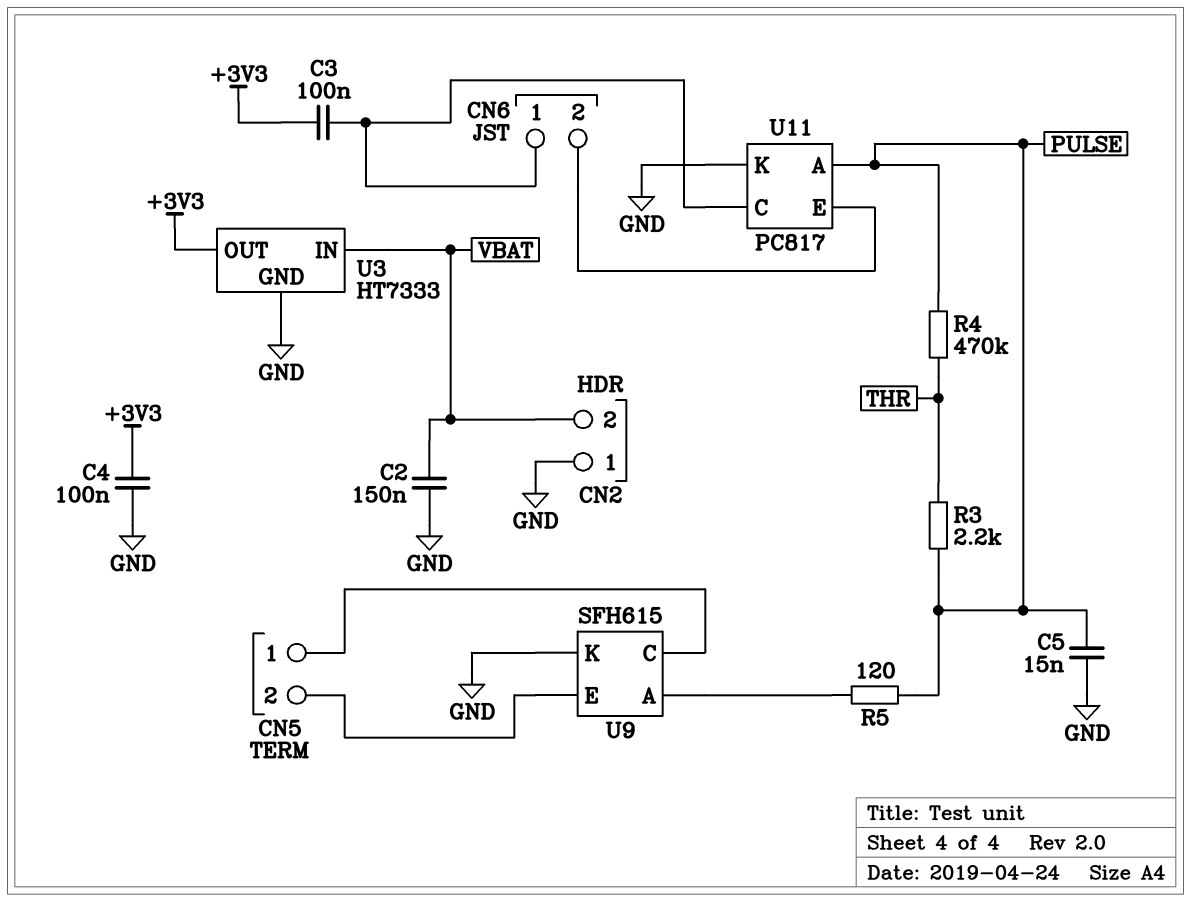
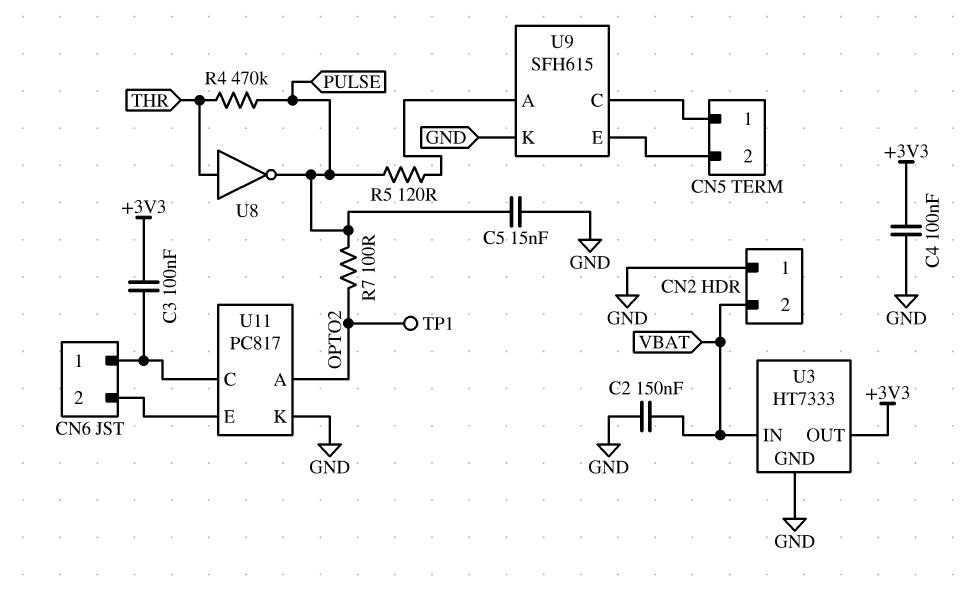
R3: 2.2k (PULSE, THR) -> none
R7: none -> 100 (OPTO2, PULSE)
TP1: none -> test point (OPTO2)
U8: none -> NOT (in THR, out PULSE)
U11 pin A: PULSE -> OPTO2

